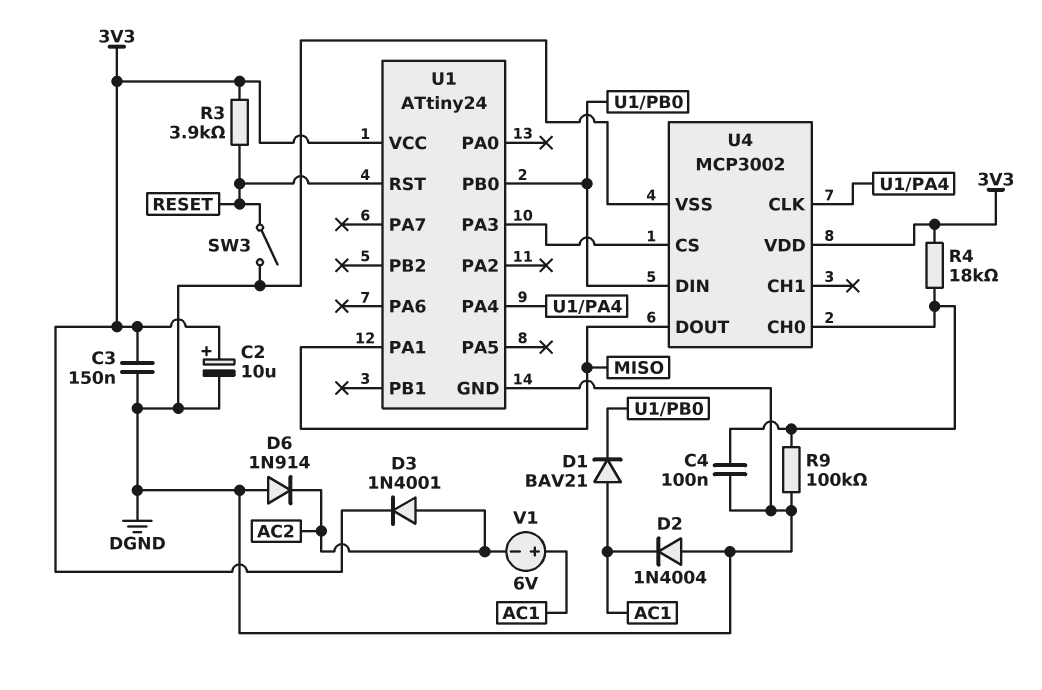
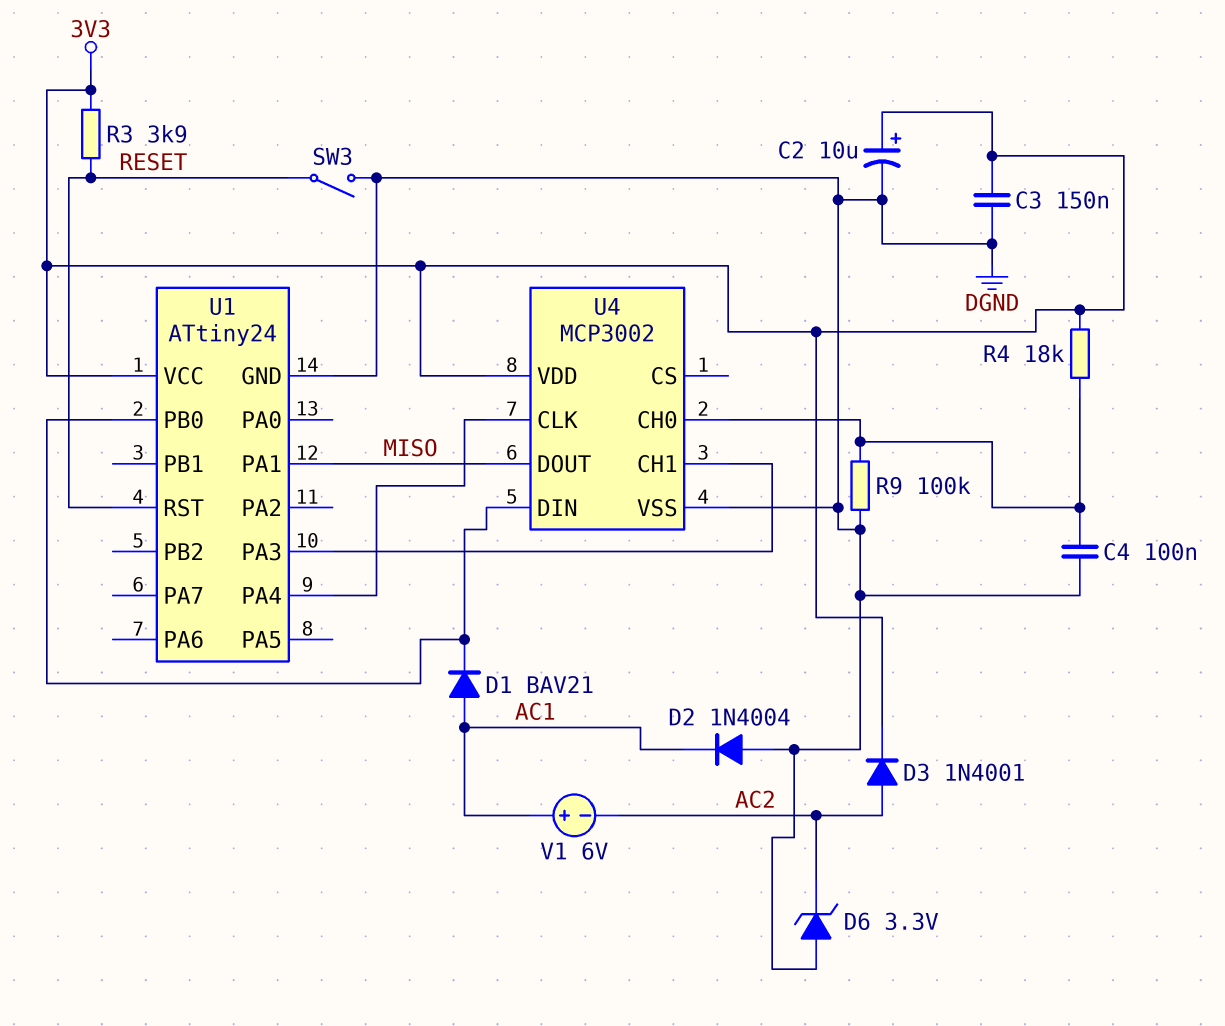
D6: diode 1N914 (A DGND, K AC2) -> zener 3.3V (A DGND, K AC2)
U4 pin CH1: none -> U1/PA3
U4 pin CS: U1/PA3 -> none

